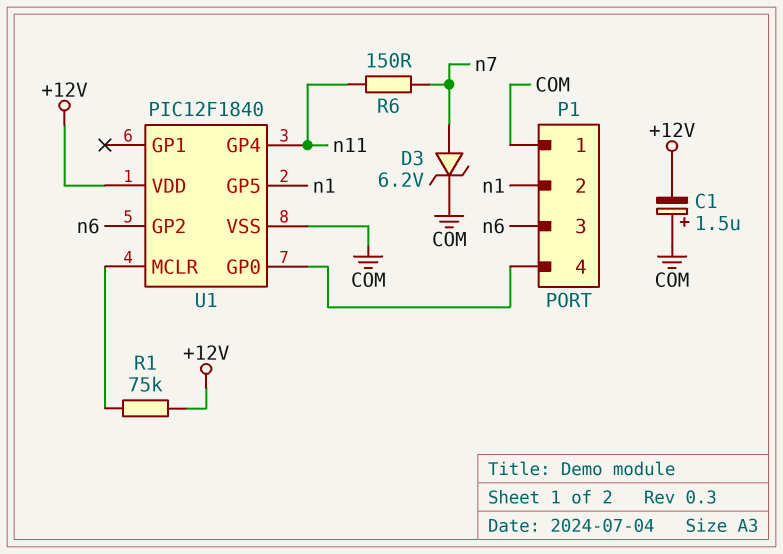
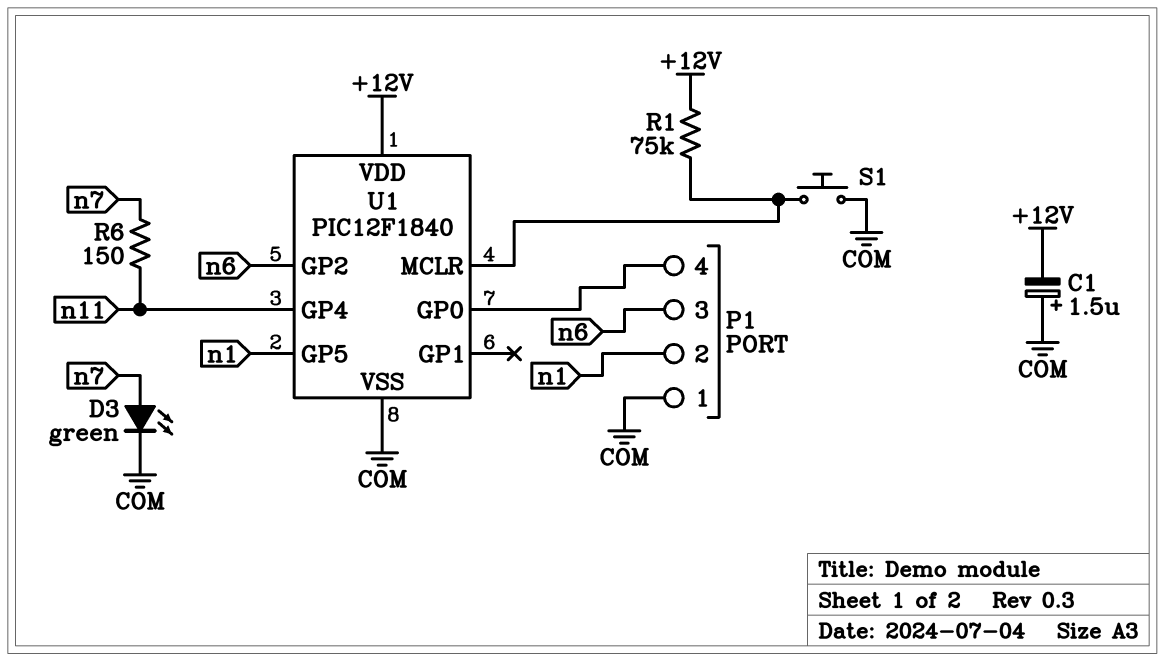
D3: zener 6.2V (A n7, K COM) -> LED green (A n7, K COM)
S1: none -> button (COM, U1/MCLR)

